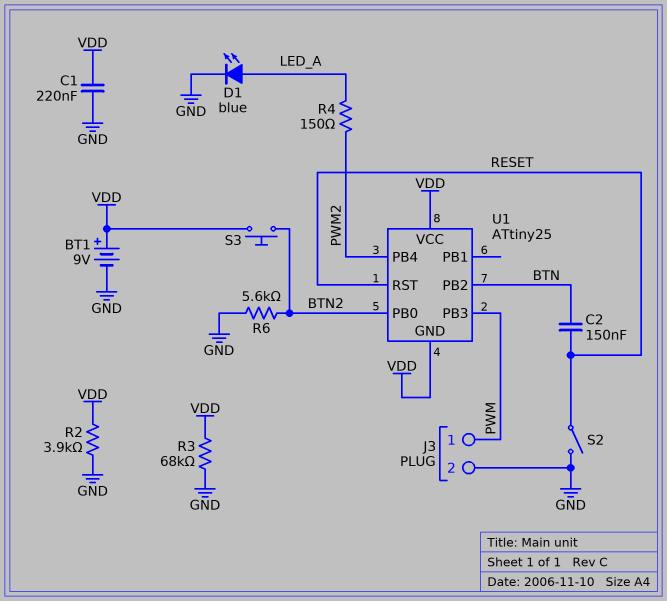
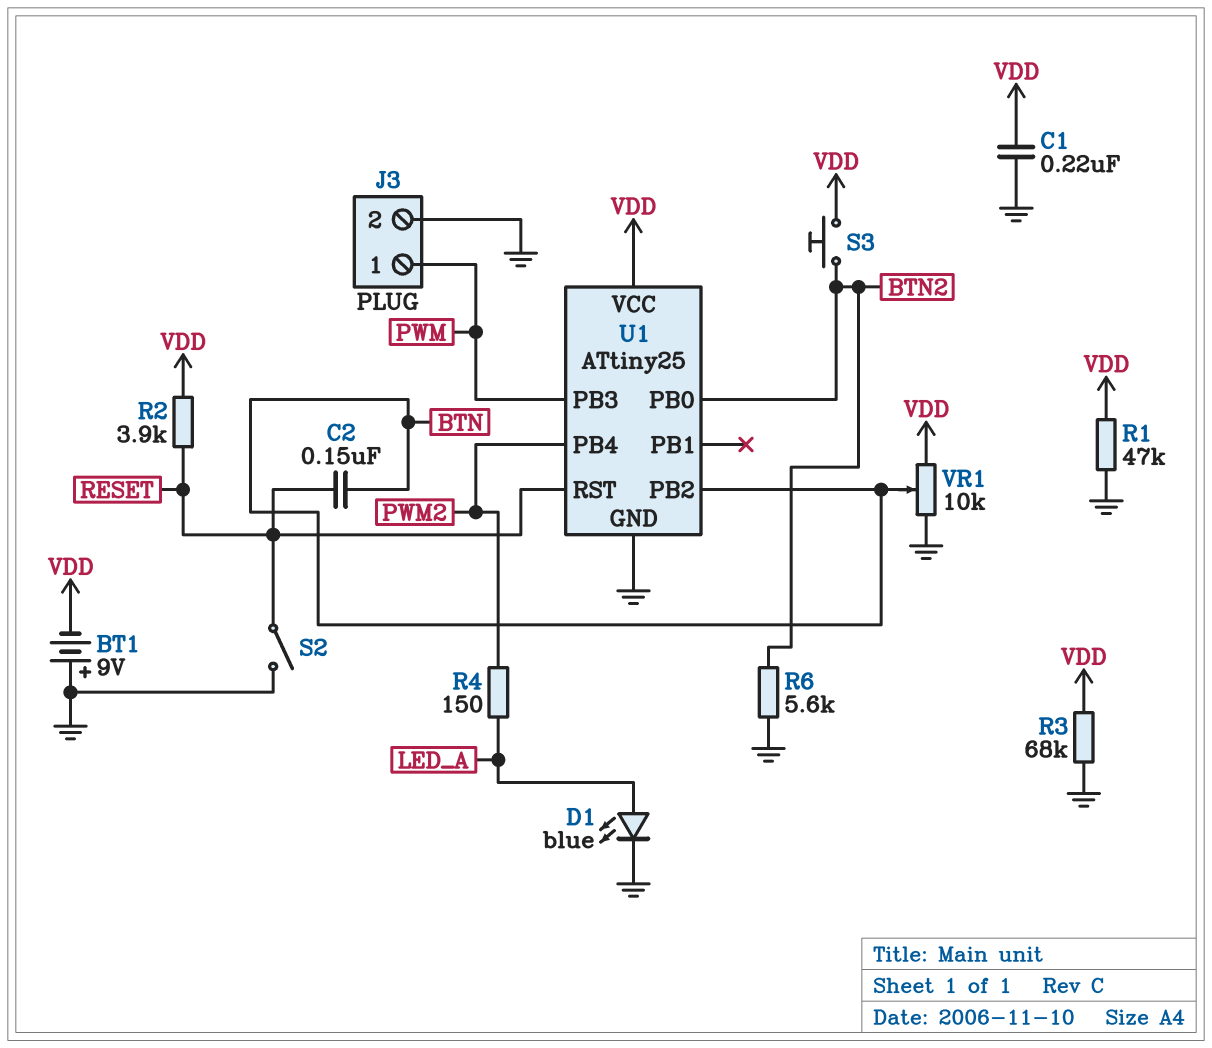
BT1: 9V (plus VDD, minus GND) -> 9V (plus GND, minus VDD)
R1: none -> 47k (GND, VDD)
R2: 3.9k (GND, VDD) -> 3.9k (RESET, VDD)
U1 pin GND: VDD -> GND
VR1: none -> 10k (GND, VDD, wiper BTN)

